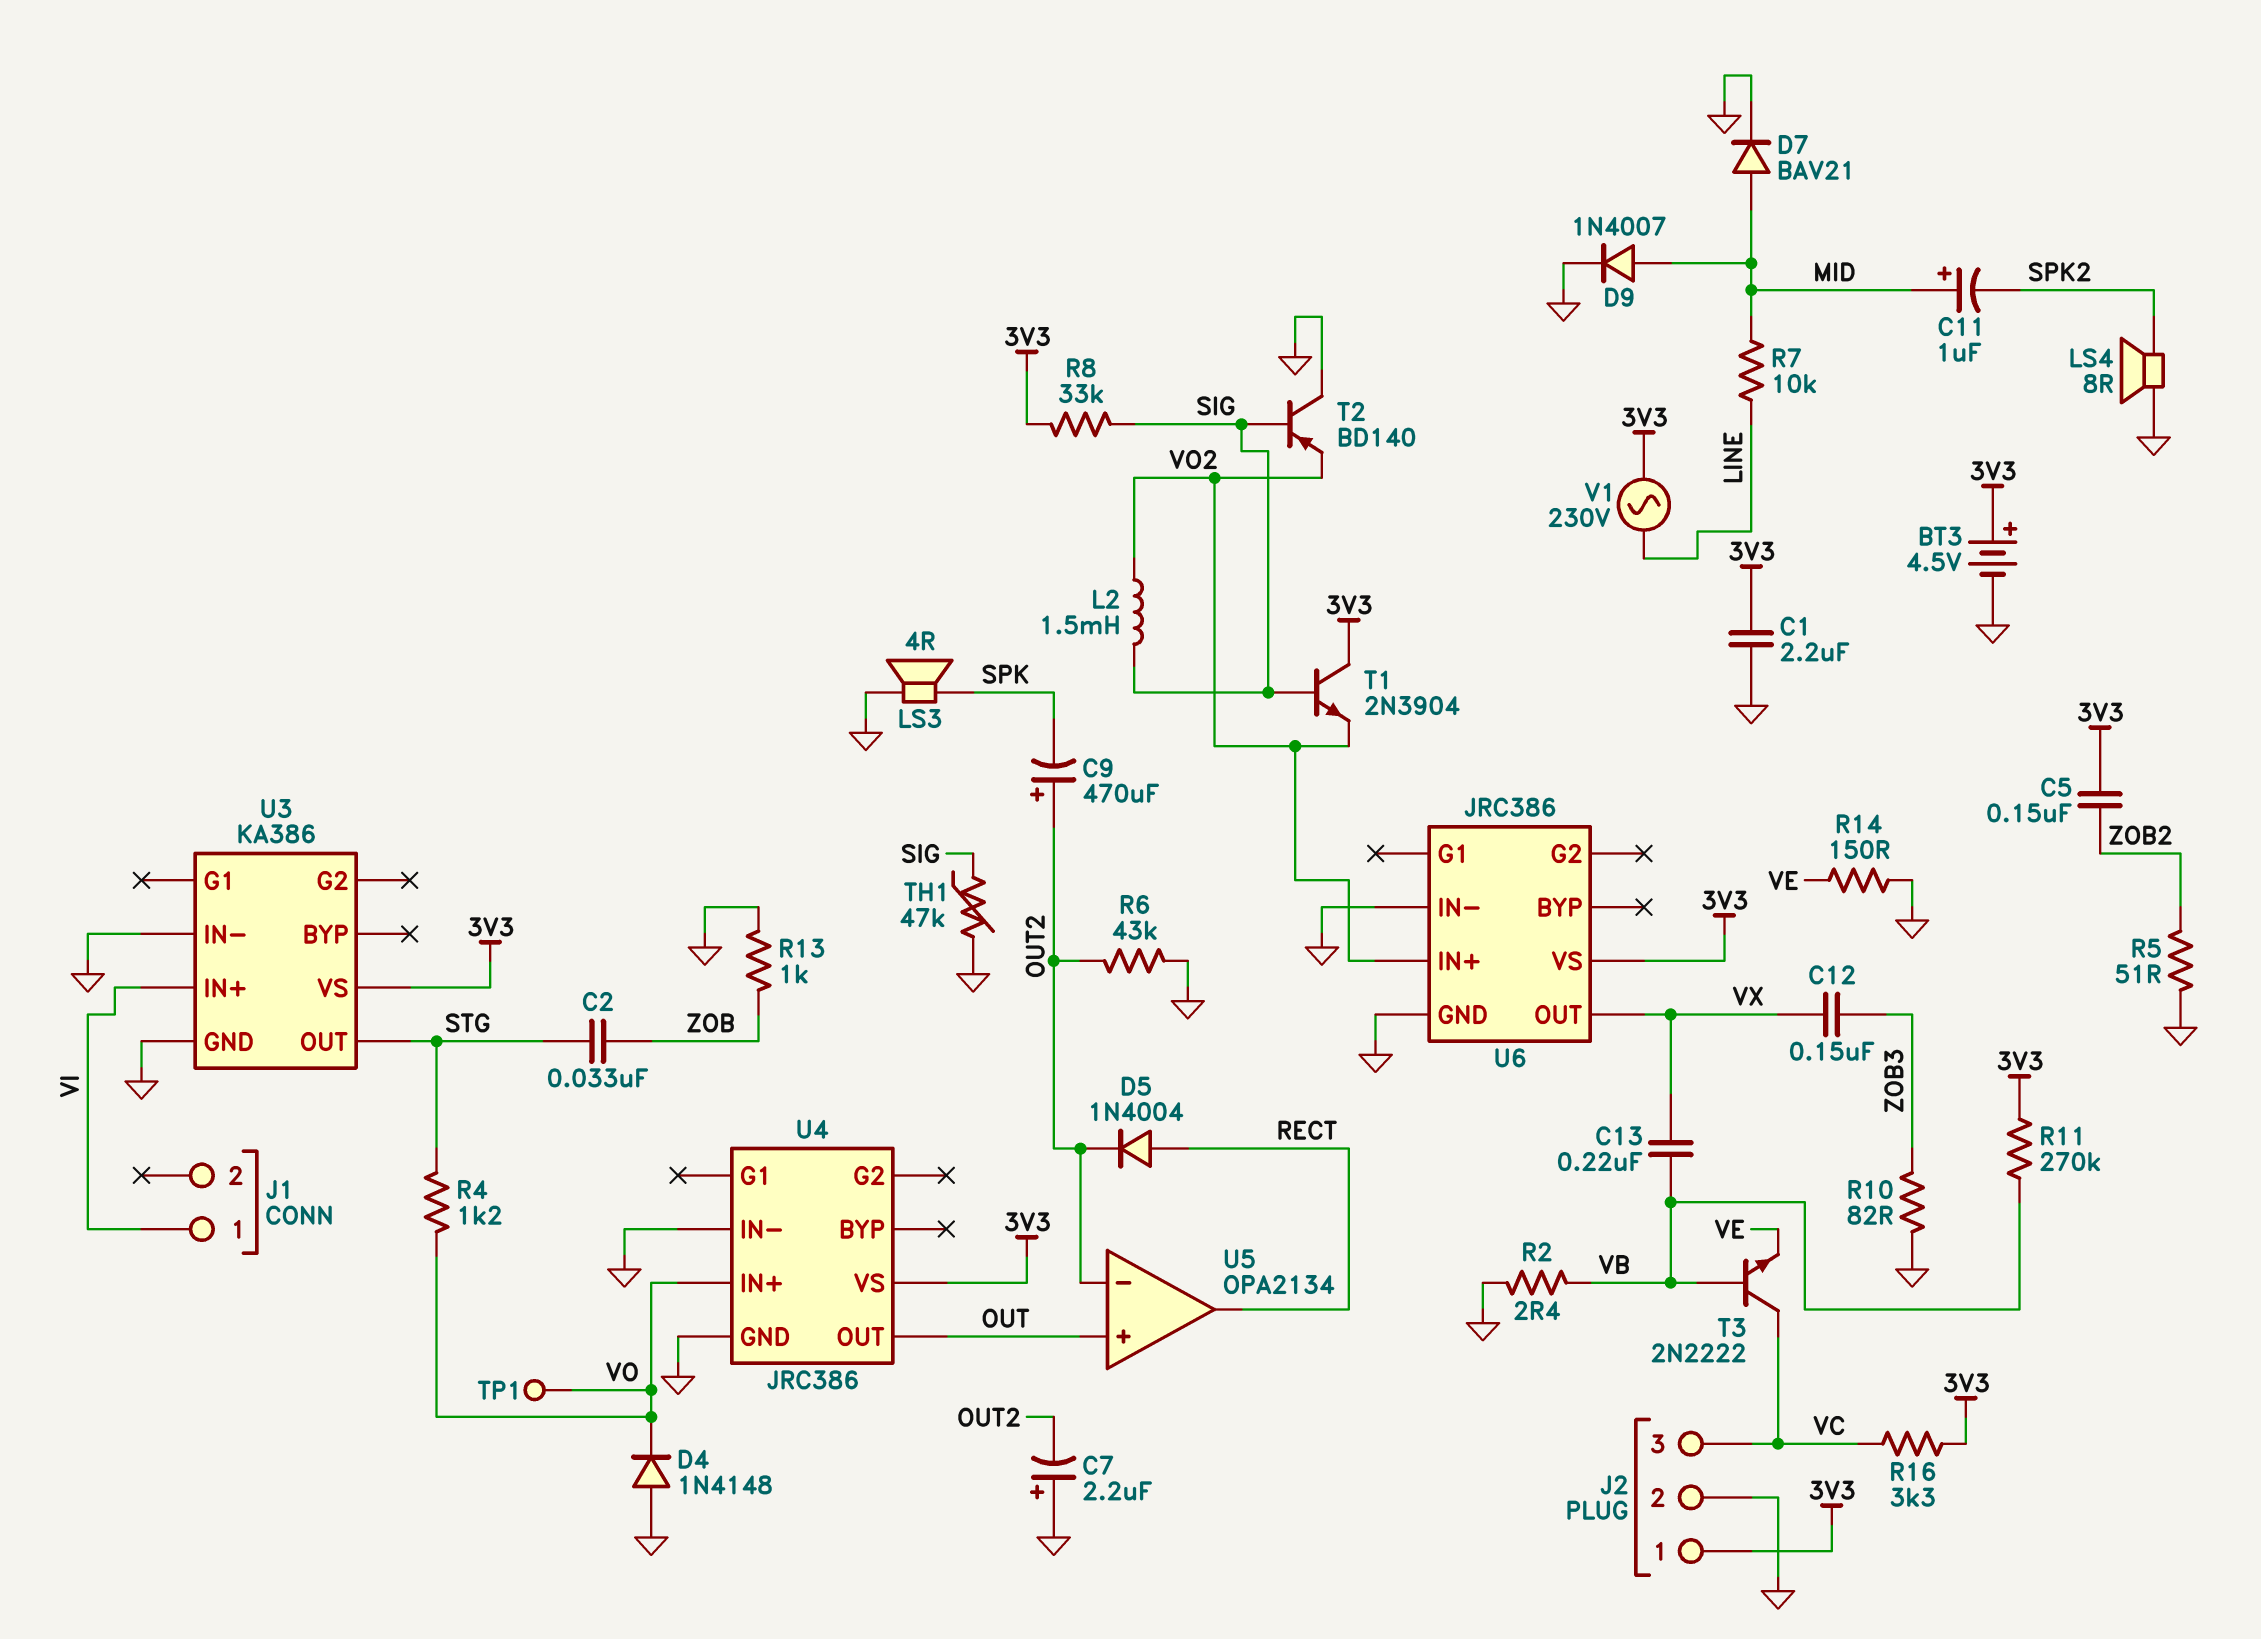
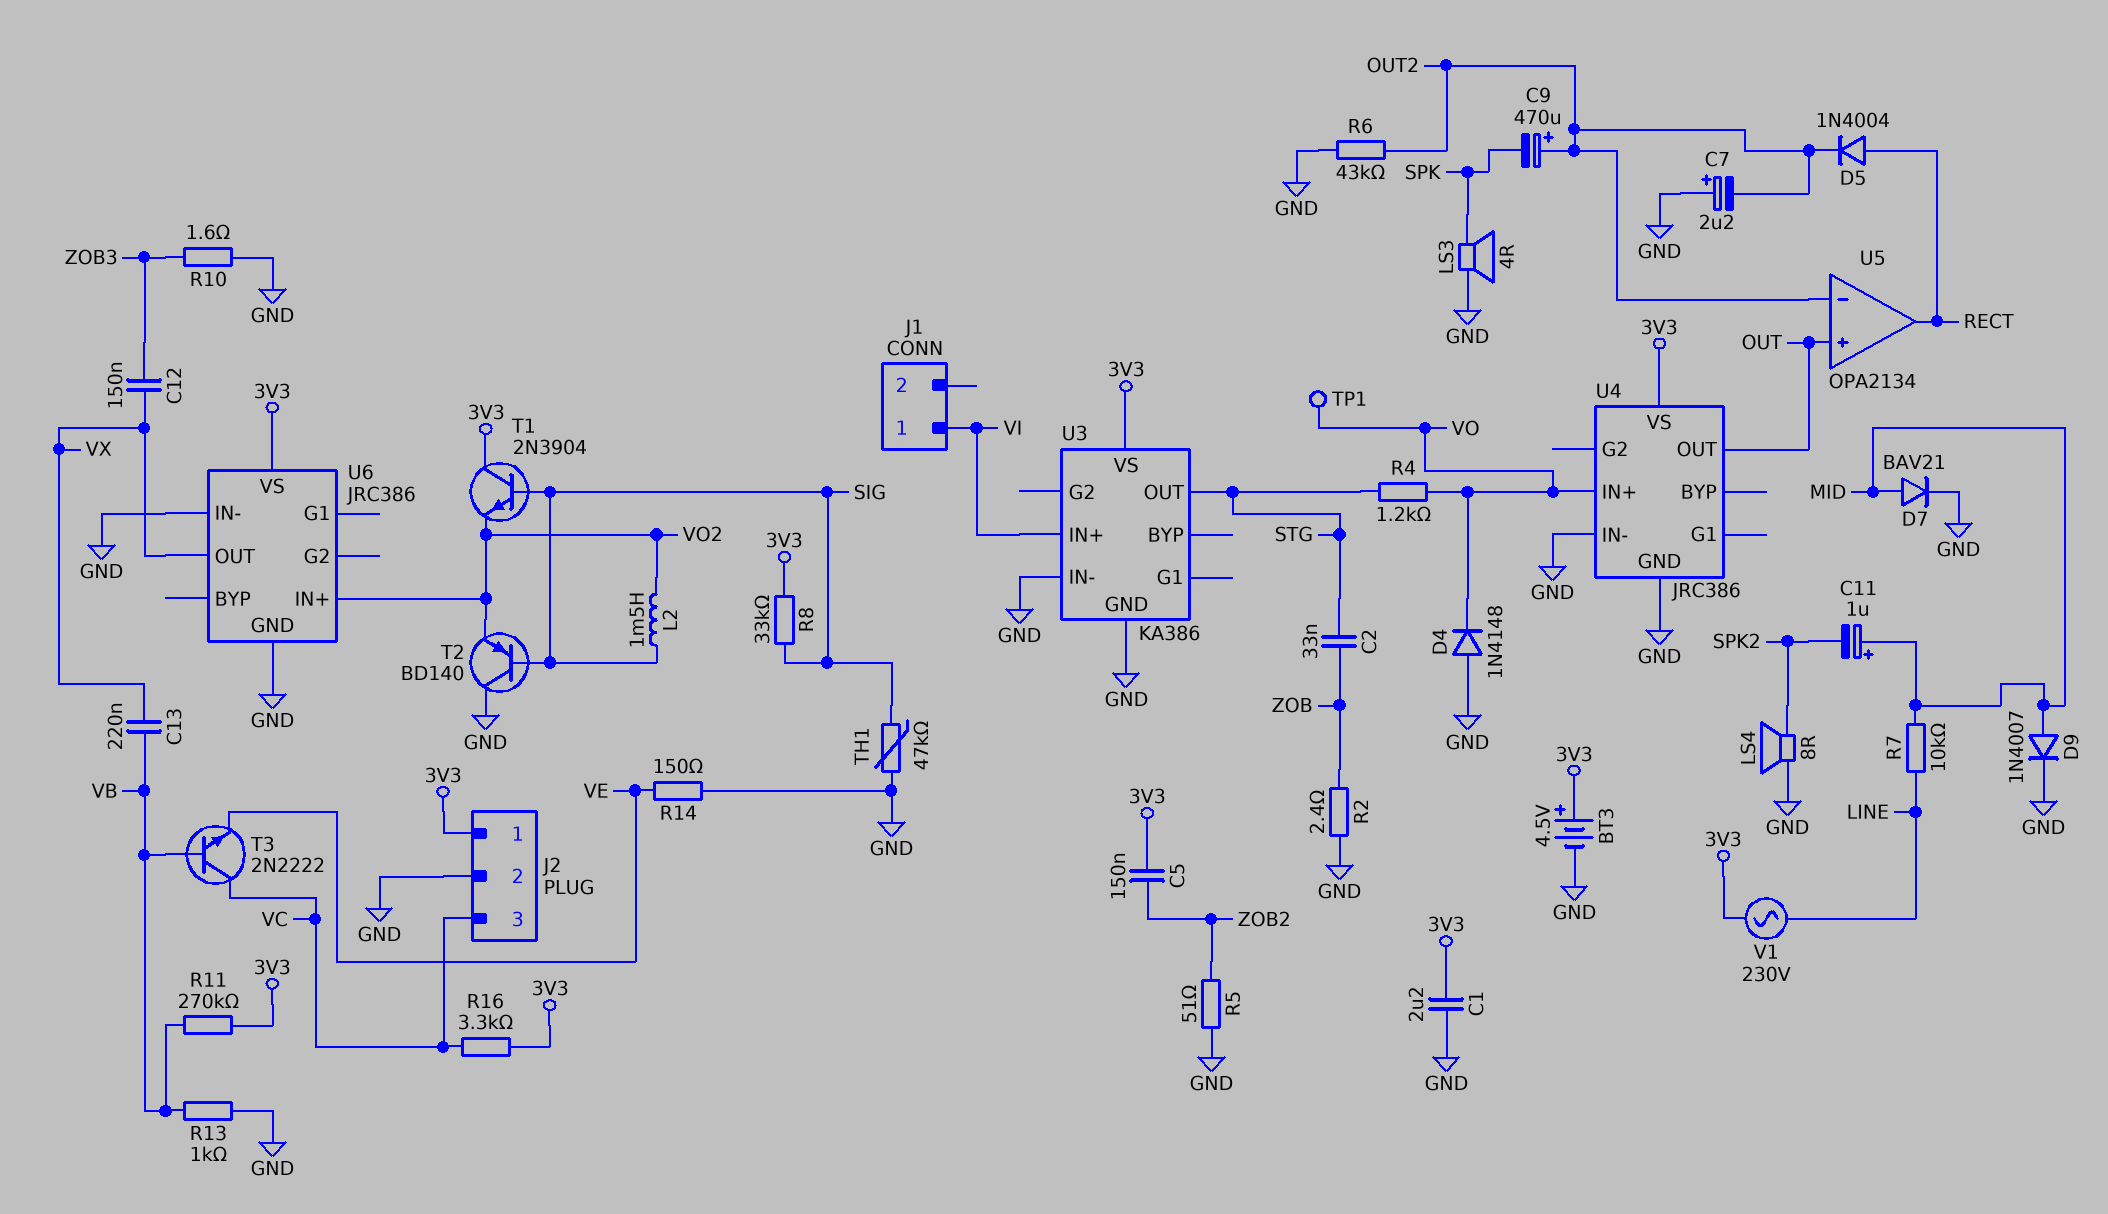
R2: 2.4 (GND, VB) -> 2.4 (GND, ZOB)
R10: 82 (GND, ZOB3) -> 1.6 (GND, ZOB3)
R13: 1k (GND, ZOB) -> 1k (GND, VB)

